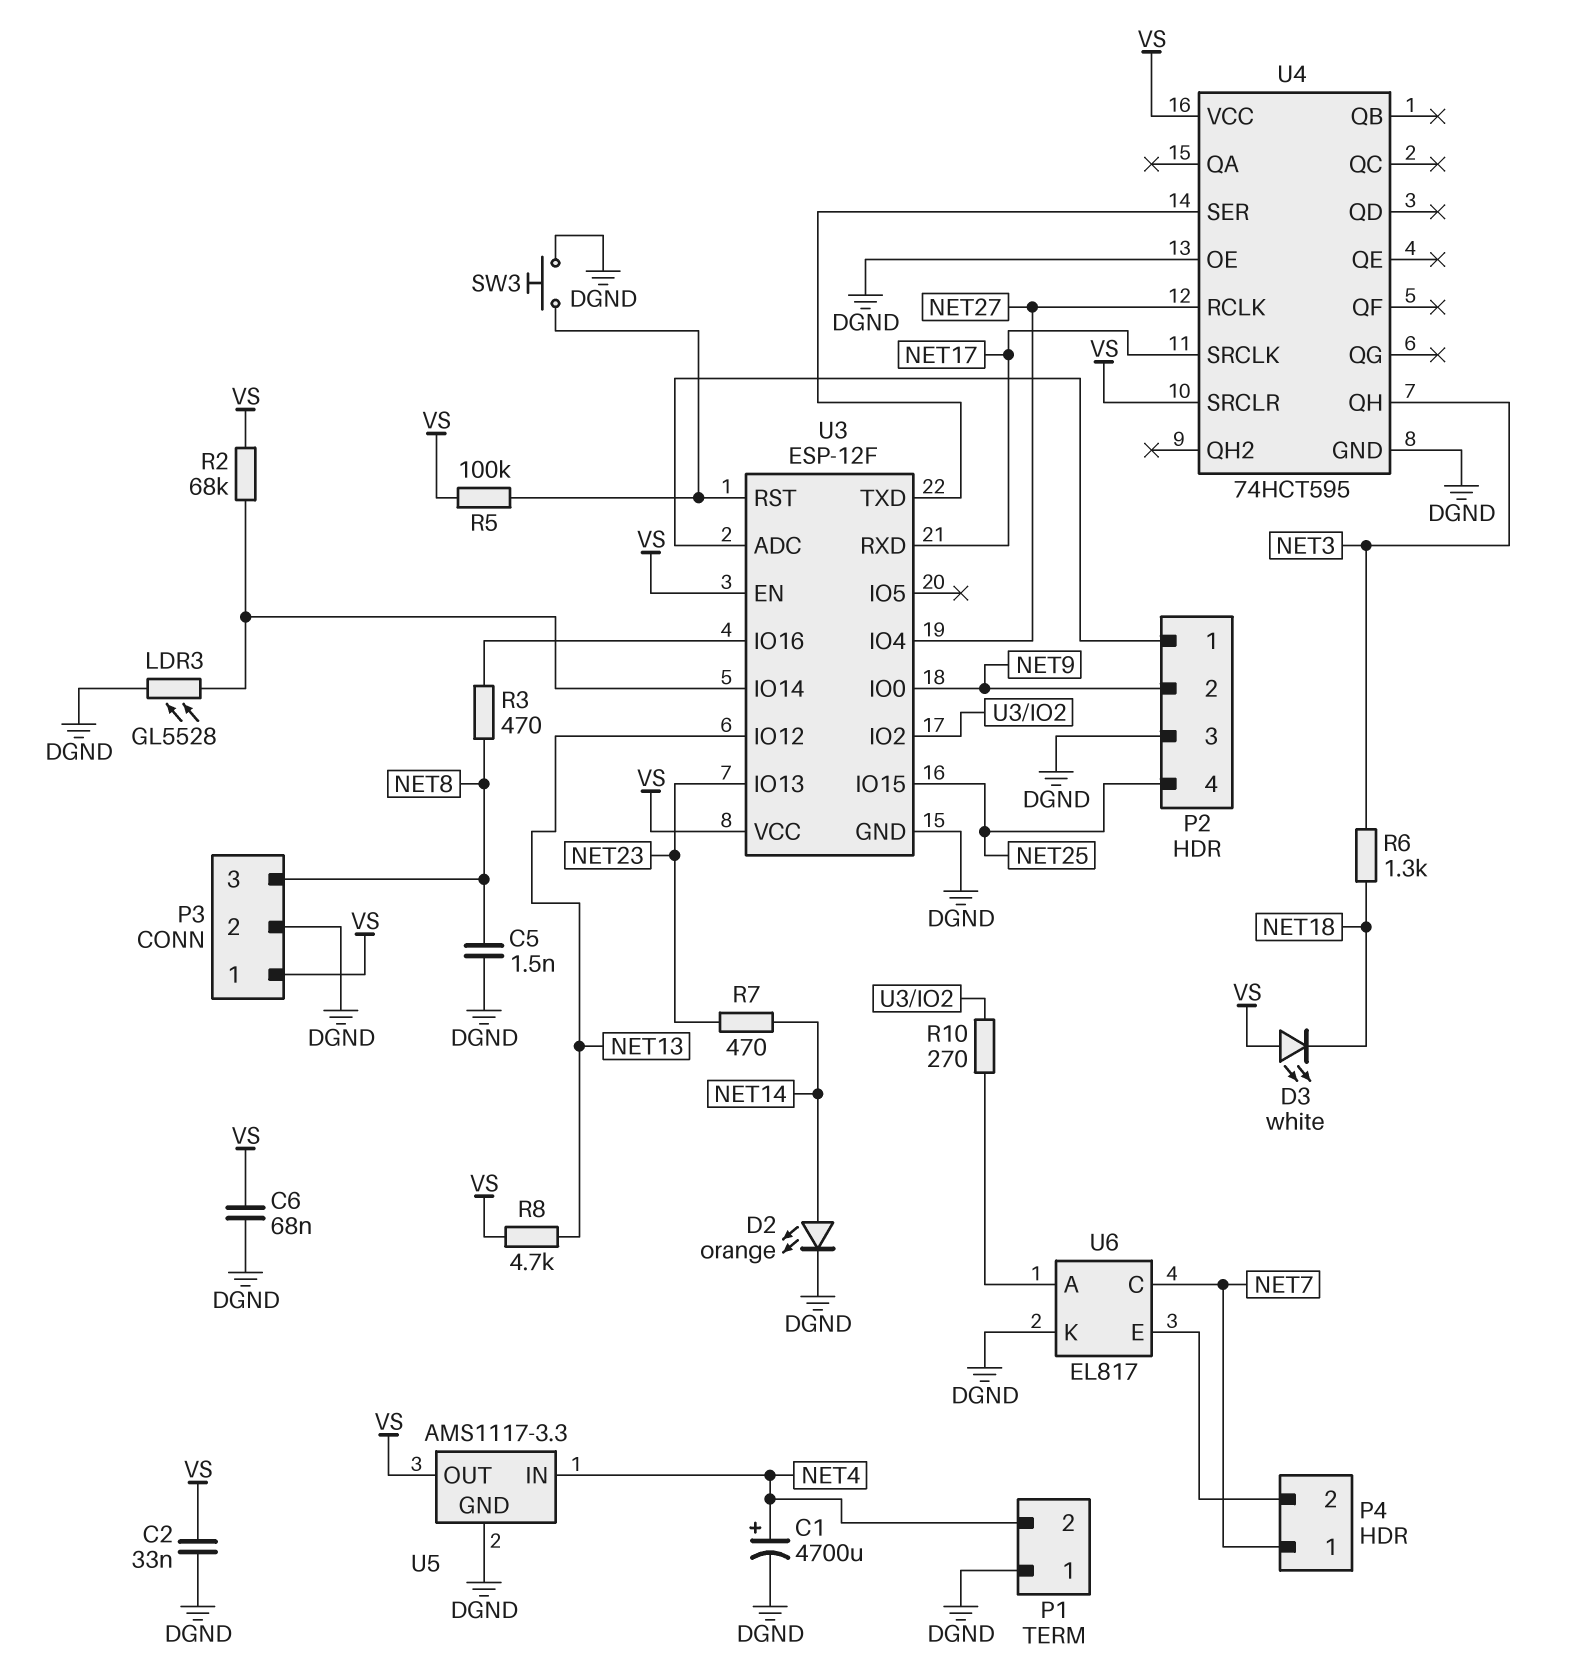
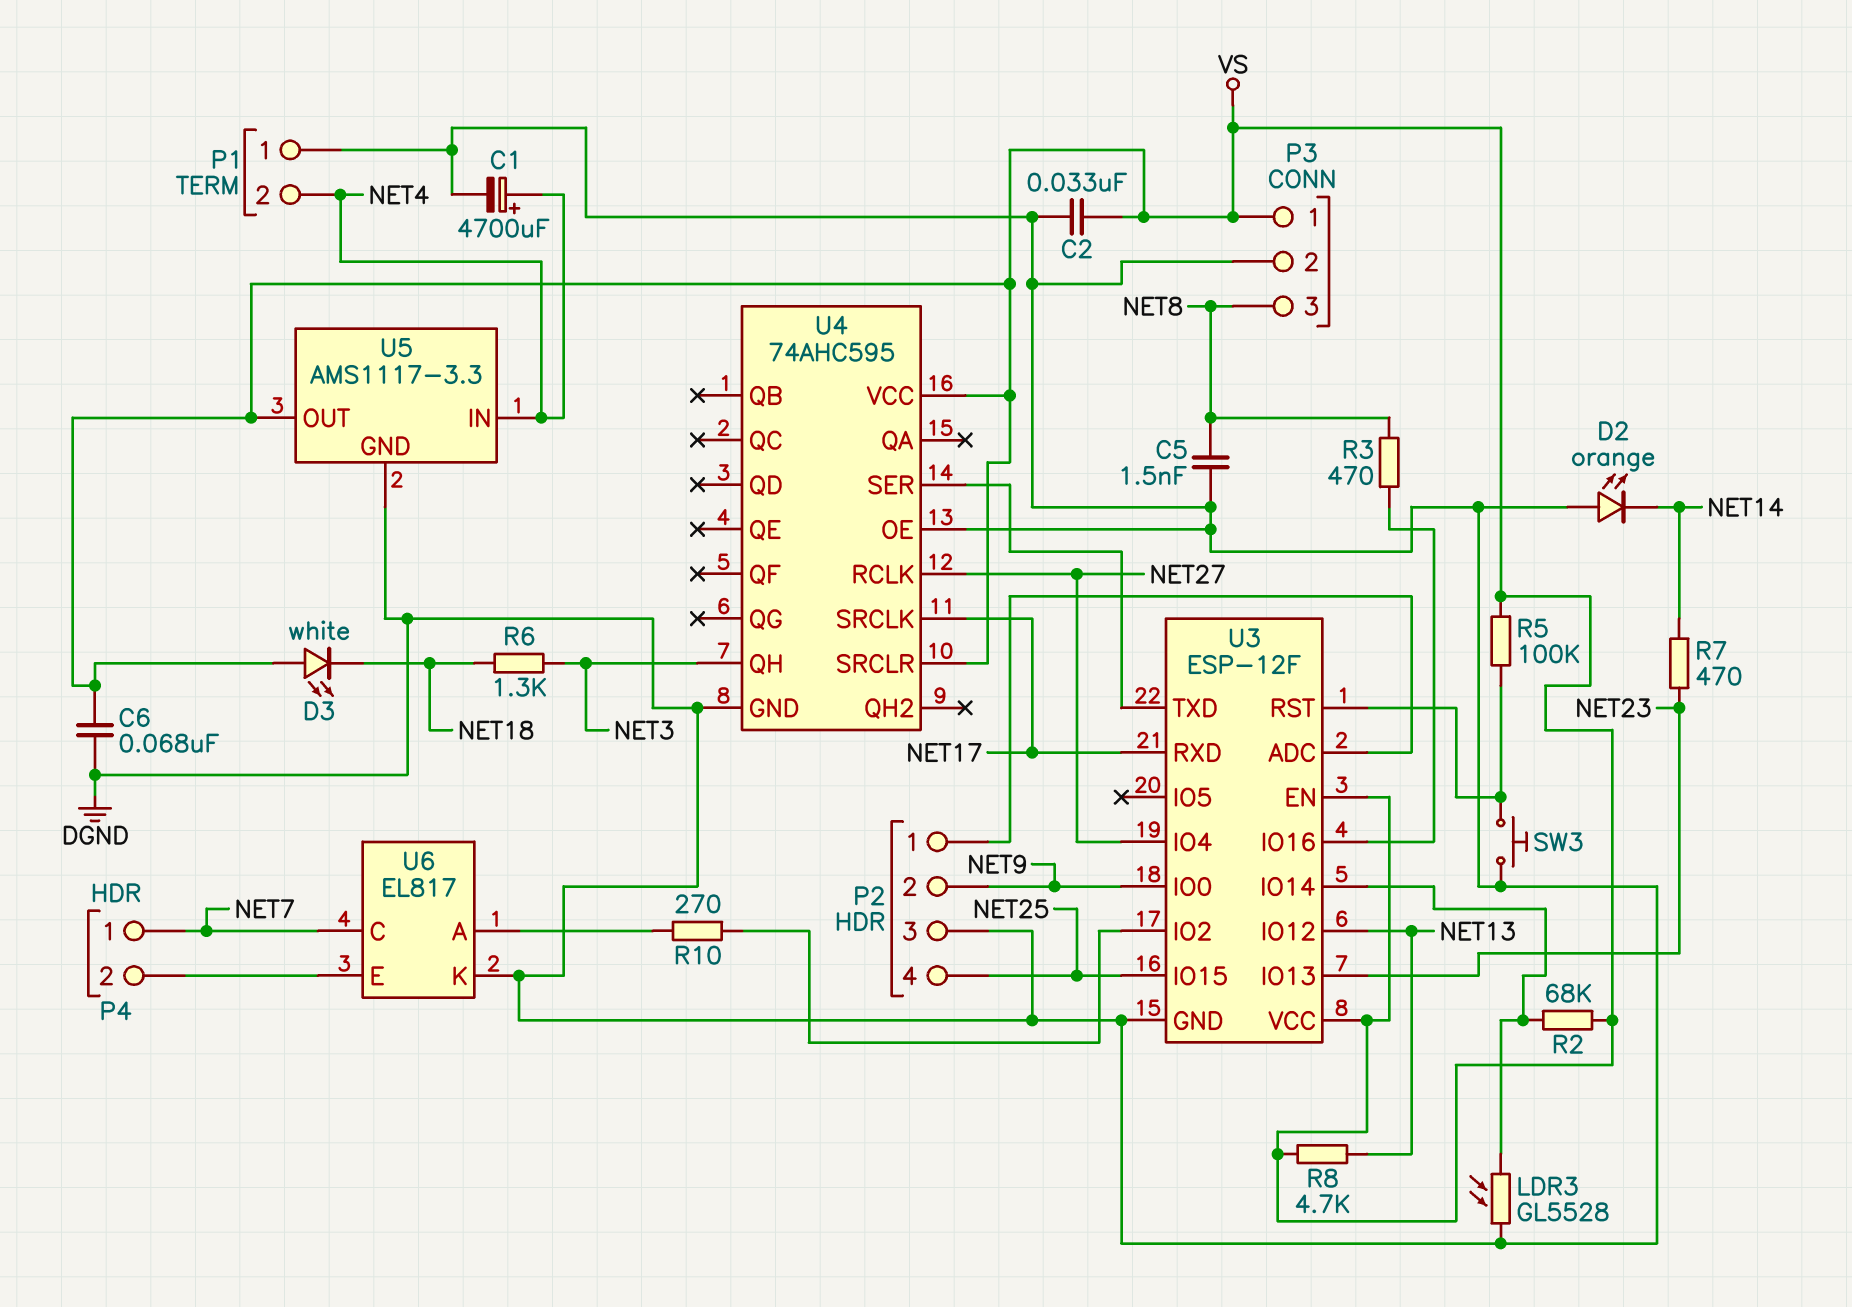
D2: LED orange (A NET14, K DGND) -> LED orange (A DGND, K NET14)
U4: 74HCT595 -> 74AHC595

